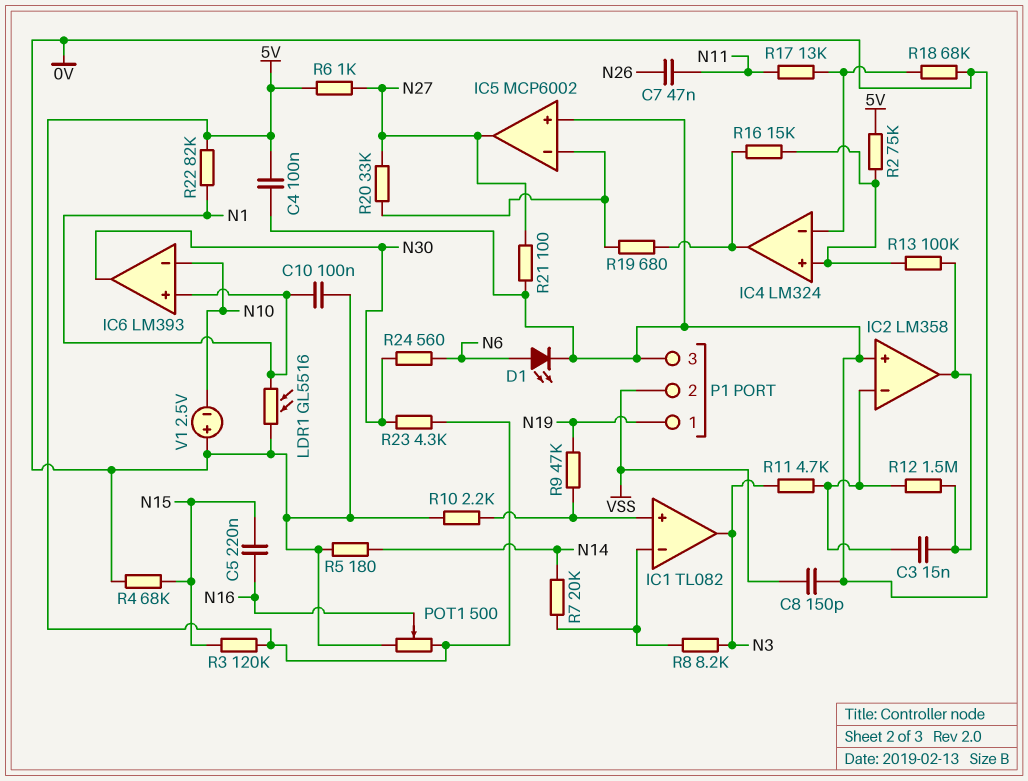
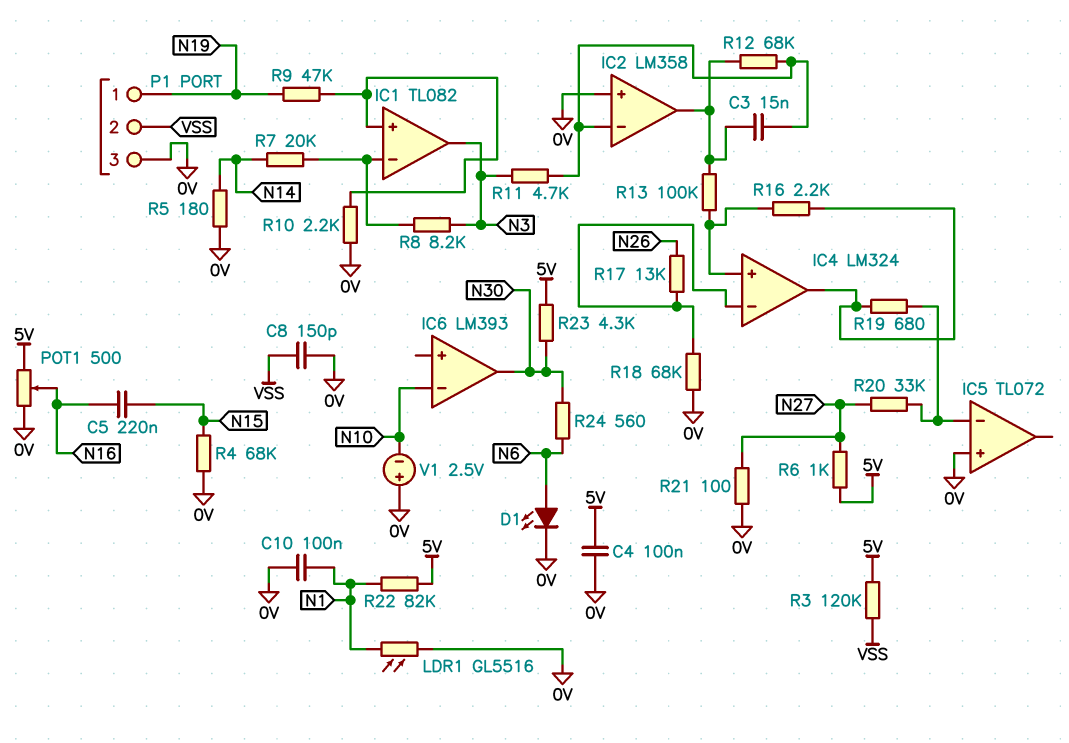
C7: 47nF (N11, N26) -> none
IC5: MCP6002 -> TL072
IC5 pin out: N27 -> none
IC6 pin in+: N1 -> none
R2: 75k (5V, IC4/in+) -> none
R3: 120k (5V, N15) -> 120k (5V, VSS)
R12: 1.5M (IC2/in-, IC2/out) -> 68k (IC2/in-, IC2/out)
R16: 15k (IC4/in+, IC4/out) -> 2.2k (IC4/in+, IC4/out)
R17: 13k (IC4/in-, N11) -> 13k (IC4/in-, N26)

